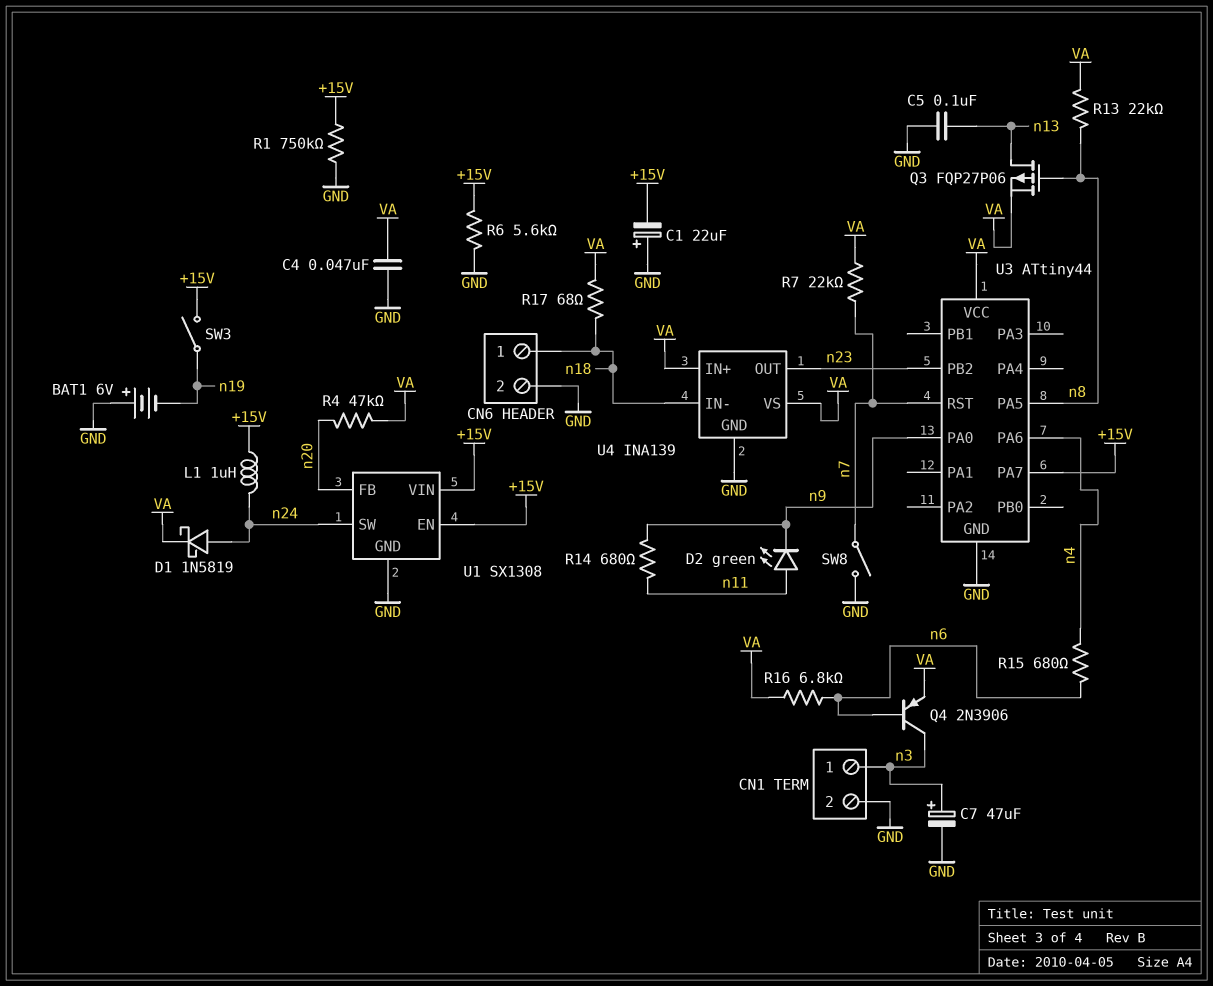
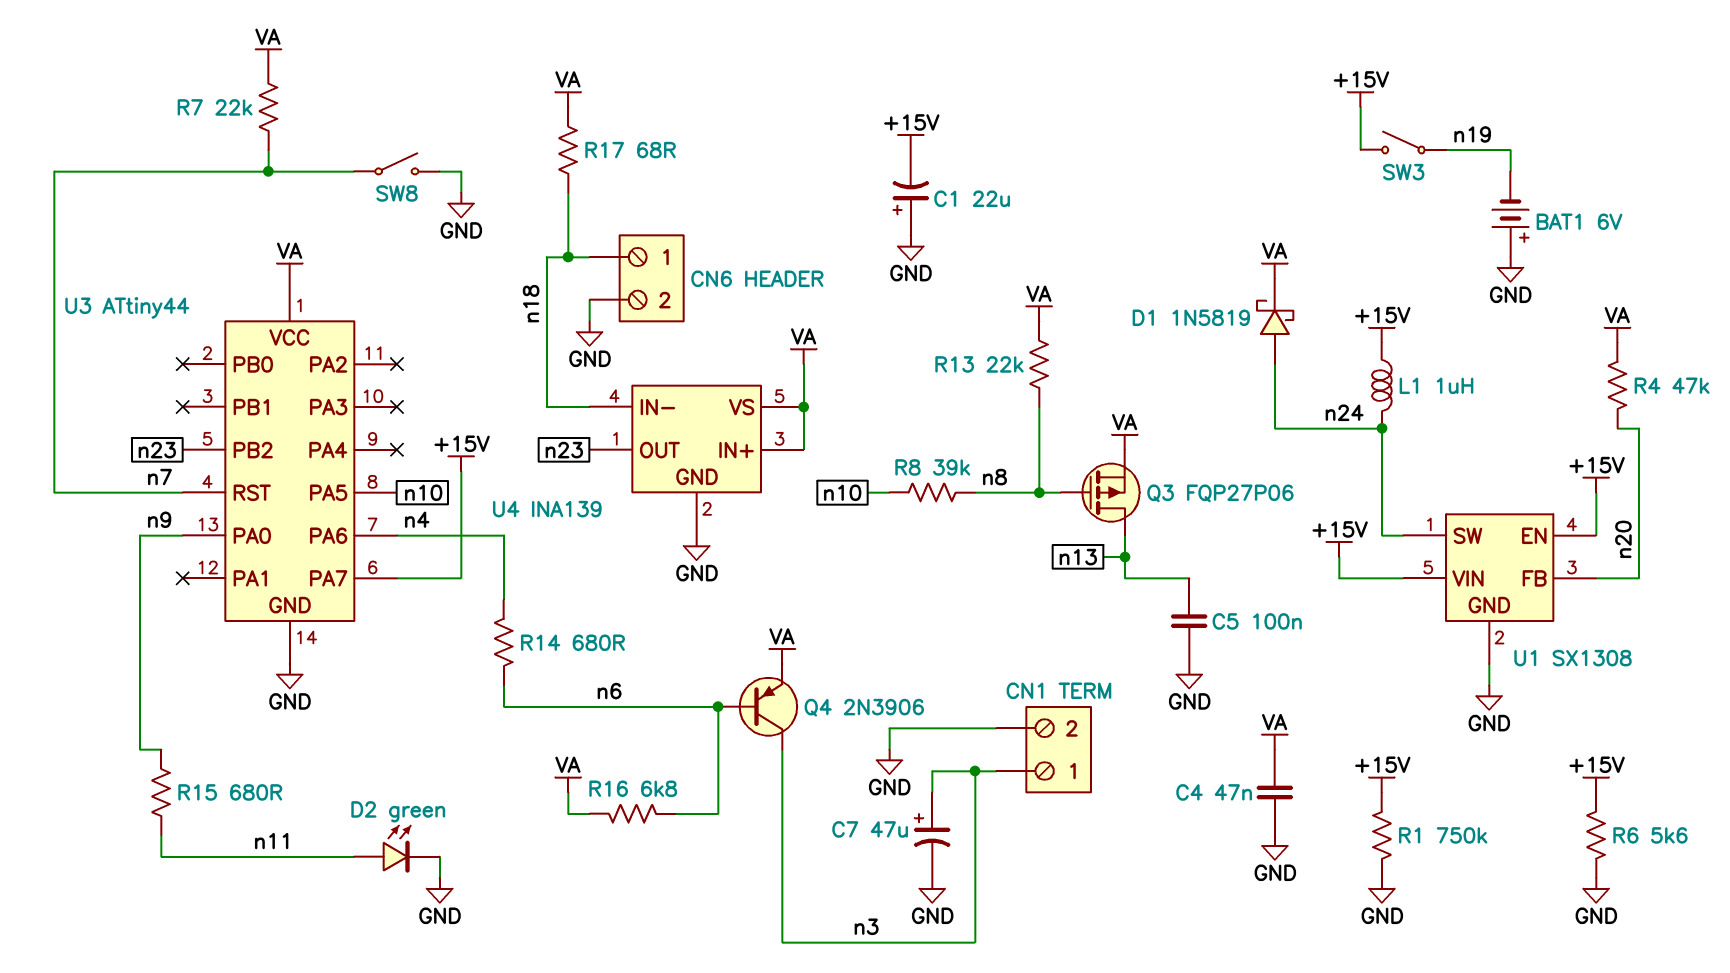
D2: LED green (A n11, K n9) -> LED green (A n11, K GND)
R8: none -> 39k (n8, n10)
R14: 680 (n9, n11) -> 680 (n4, n6)
R15: 680 (n4, n6) -> 680 (n9, n11)
U3 pin PA5: n8 -> n10

